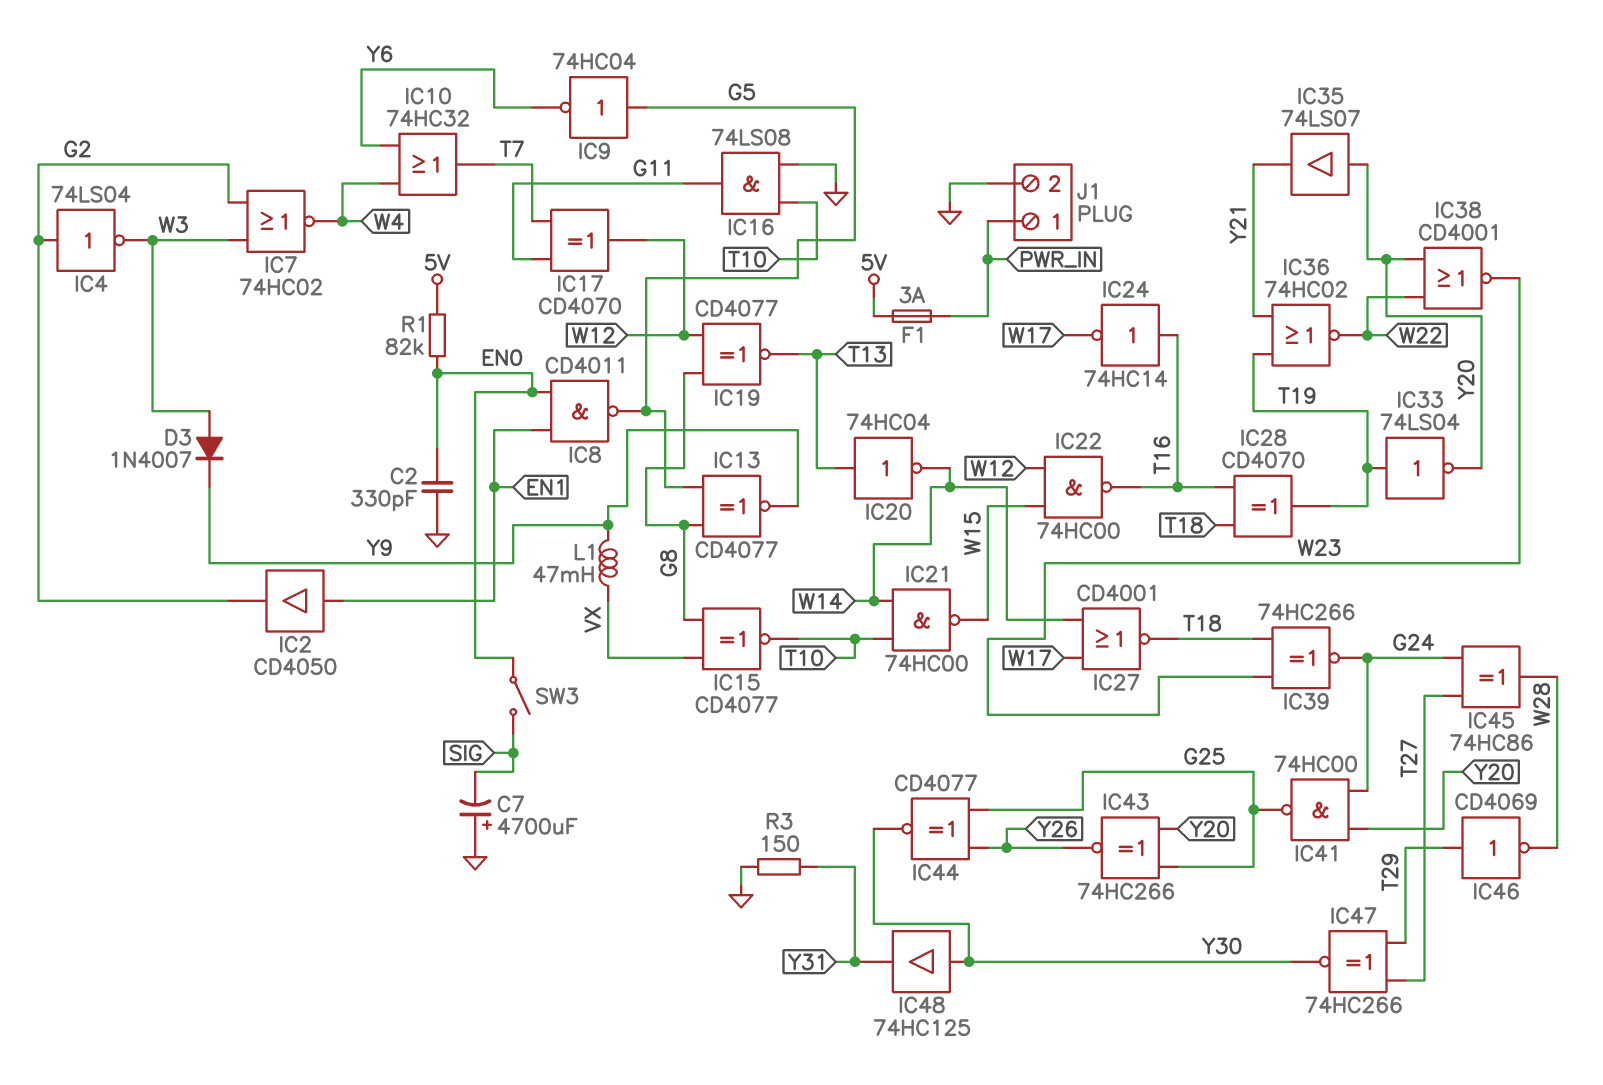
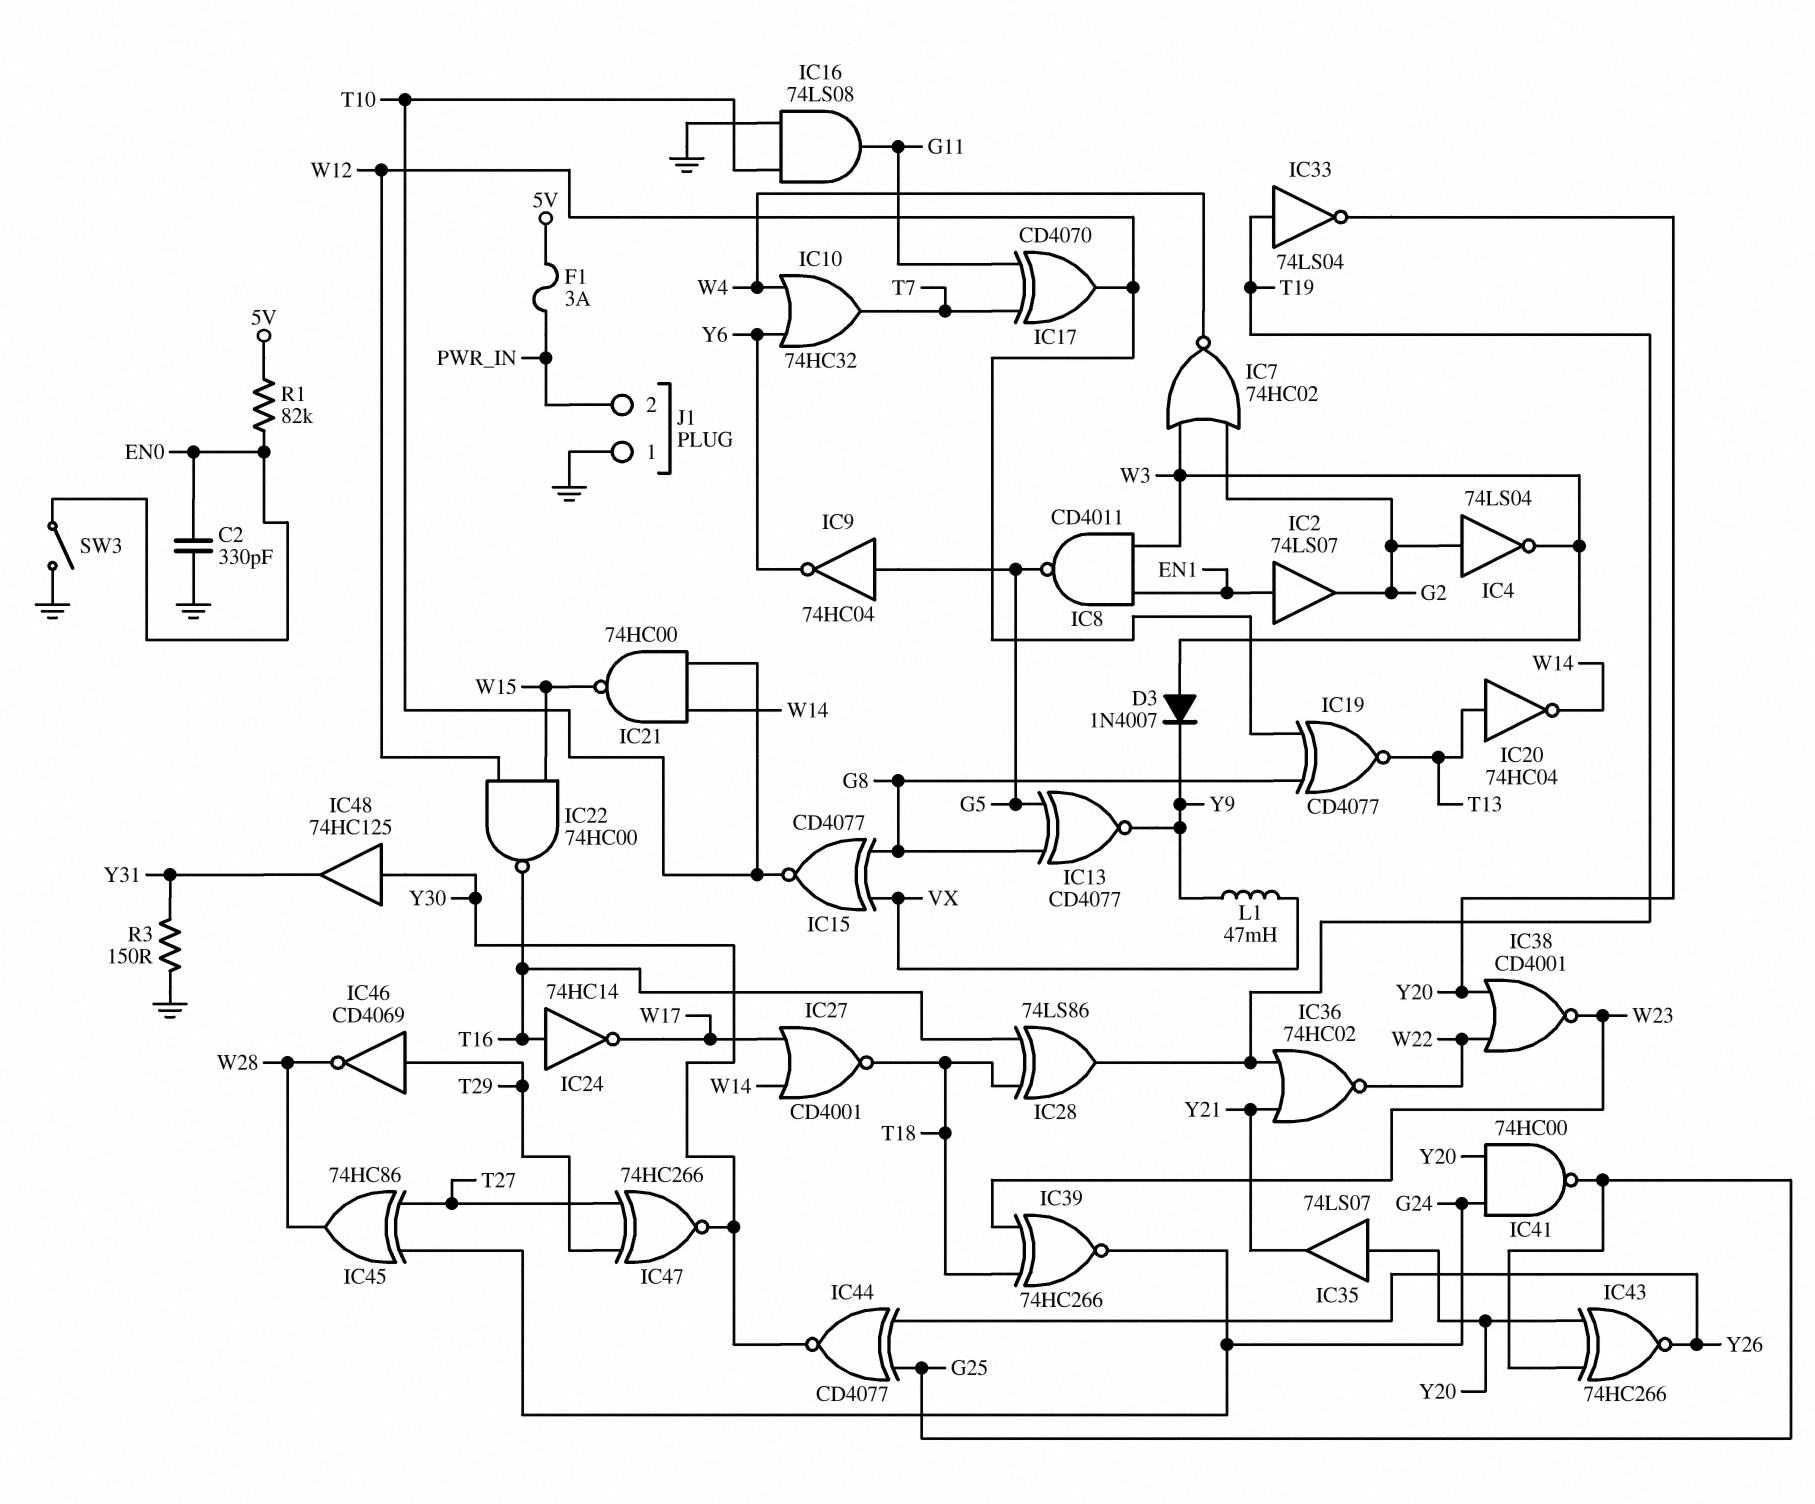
C7: 4700uF (plus GND, minus SIG) -> none
IC2: buffer CD4050 (in EN1, out G2) -> buffer 74LS07 (in EN1, out G2)
IC8: NAND CD4011 (in EN0, in EN1, out G5) -> NAND CD4011 (in EN1, in W3, out G5)
IC28: XOR CD4070 (in T16, in T18, out T19) -> XOR 74LS86 (in T16, in T18, out T19)
J1 pin 1: PWR_IN -> GND
J1 pin 2: GND -> PWR_IN
SW3: switch (EN0, SIG) -> switch (EN0, GND)

